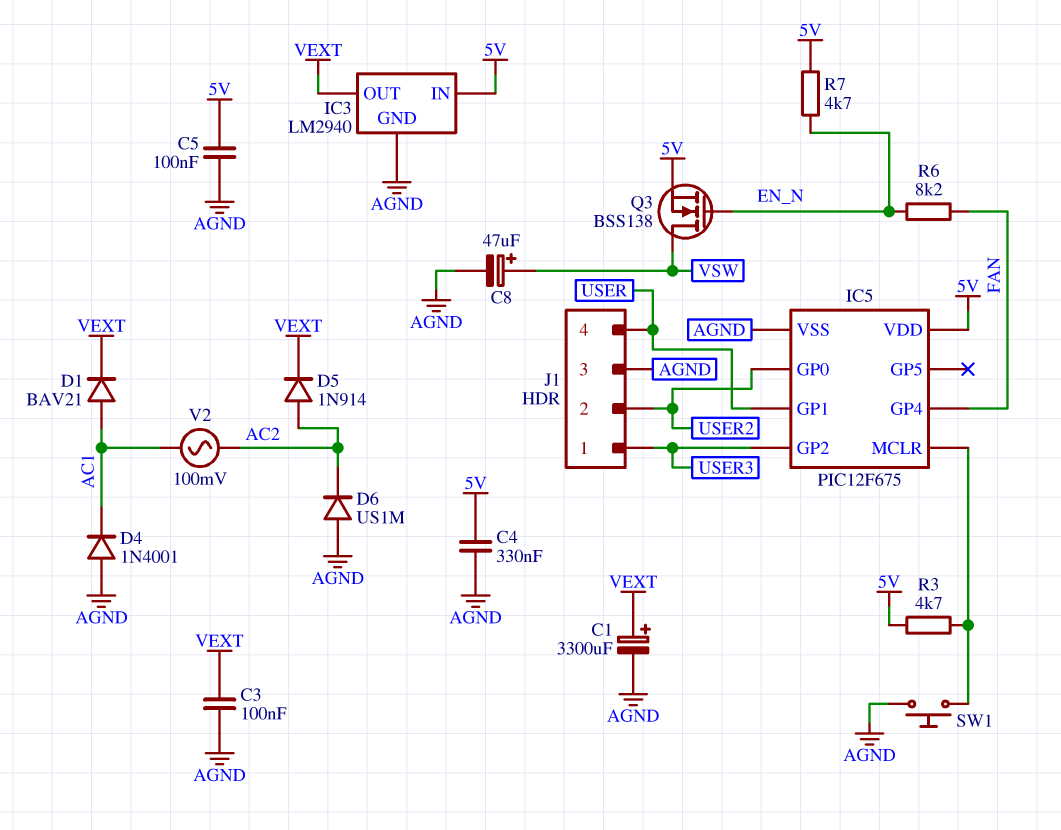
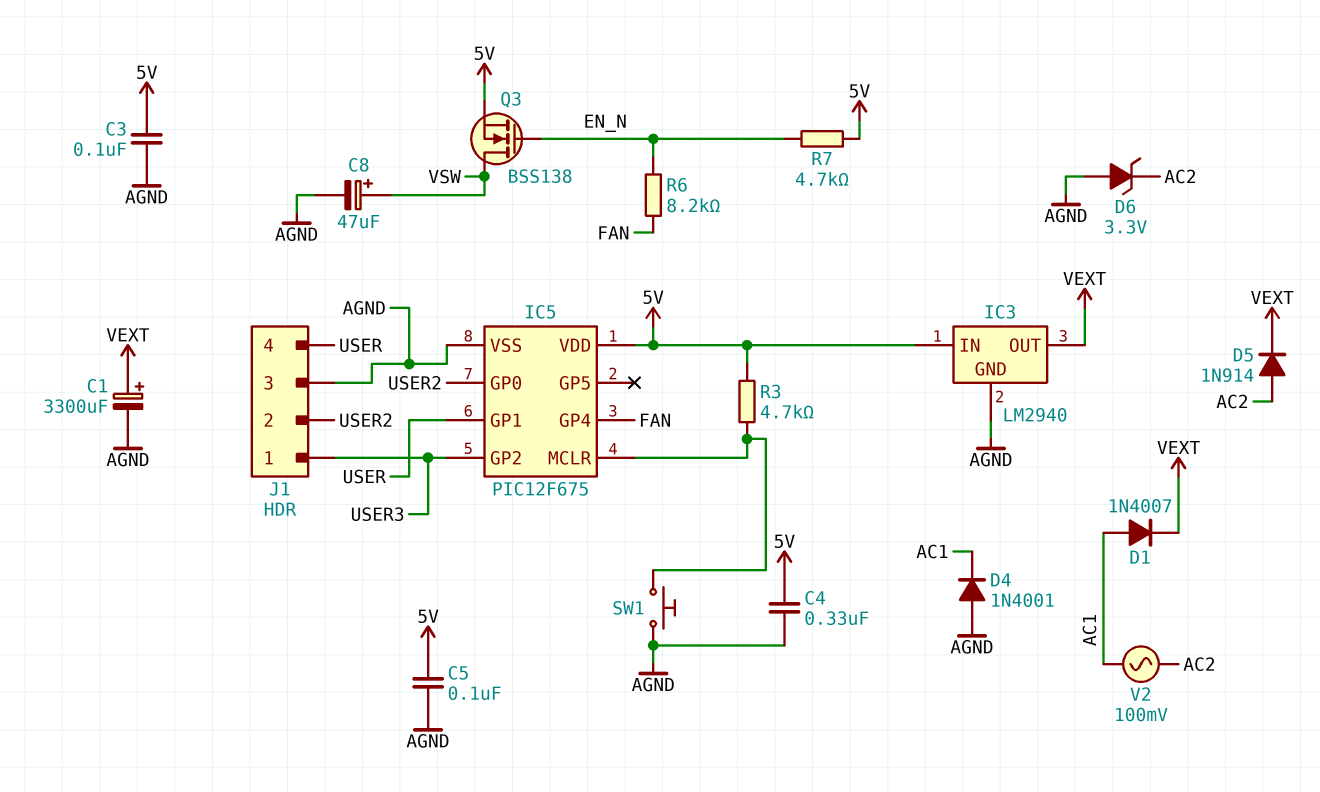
C3: 100nF (AGND, VEXT) -> 100nF (5V, AGND)
D1: diode BAV21 (A AC1, K VEXT) -> diode 1N4007 (A AC1, K VEXT)
D6: diode US1M (A AGND, K AC2) -> zener 3.3V (A AGND, K AC2)

